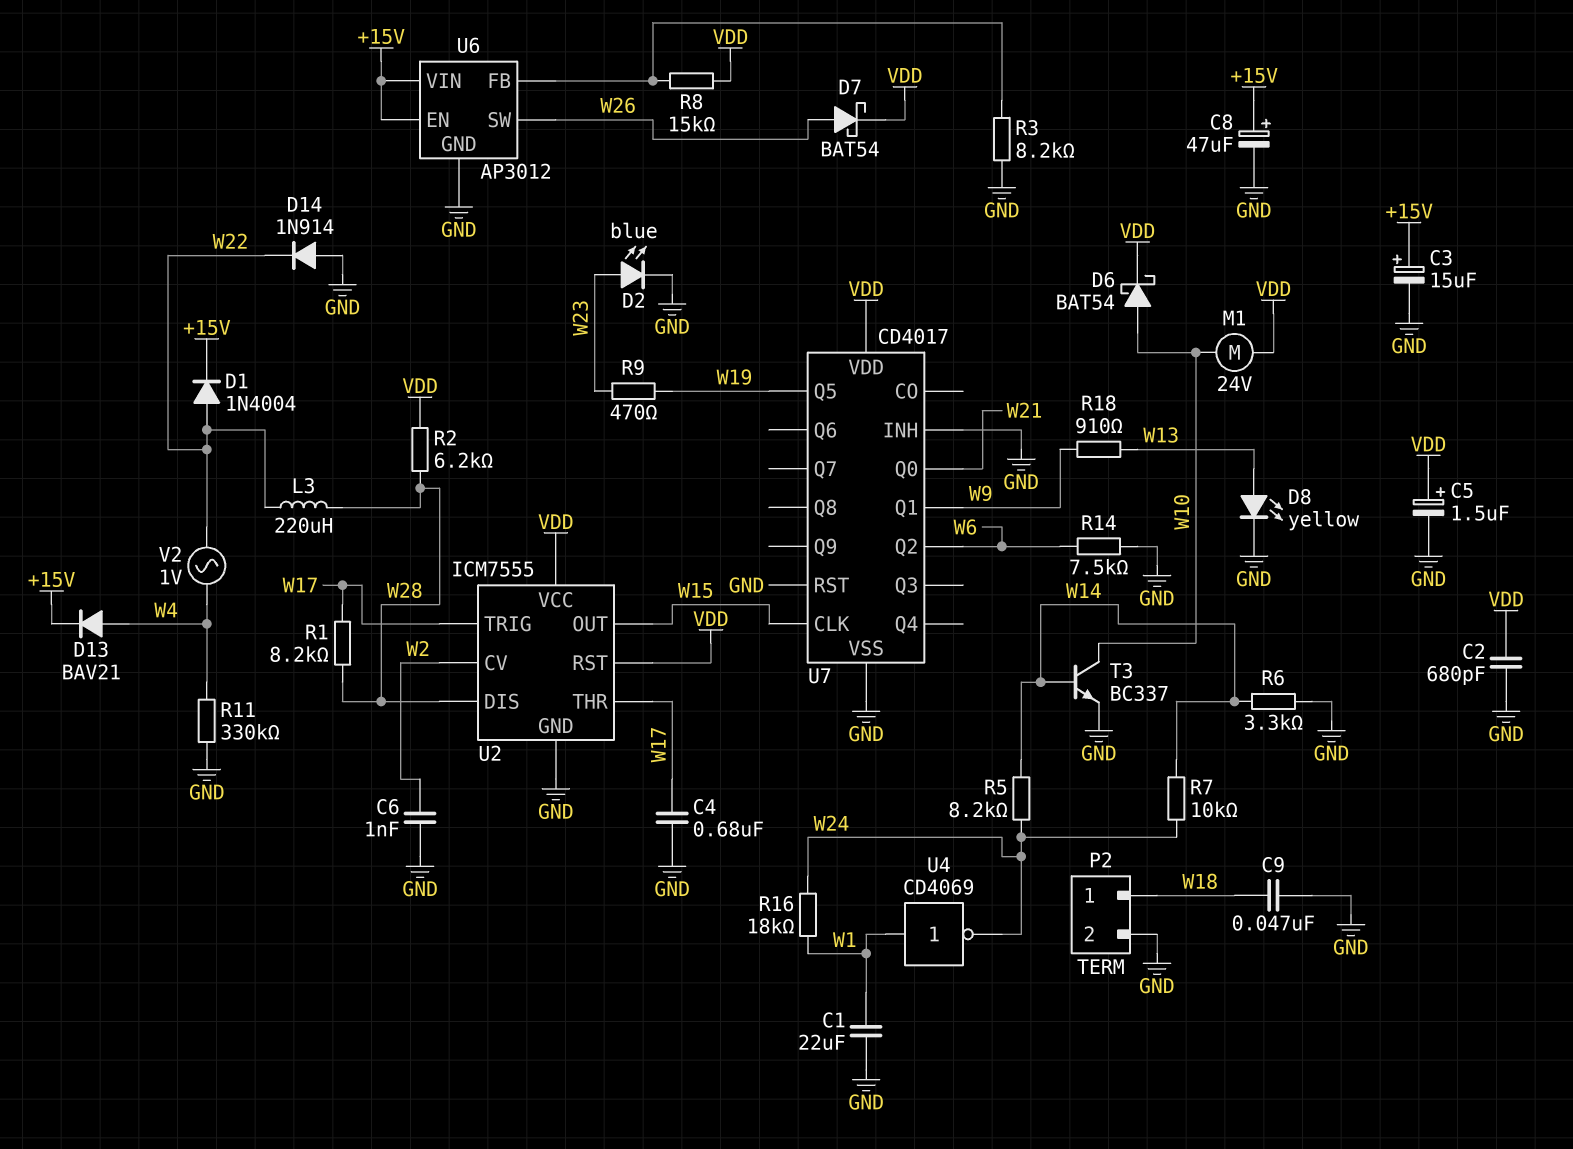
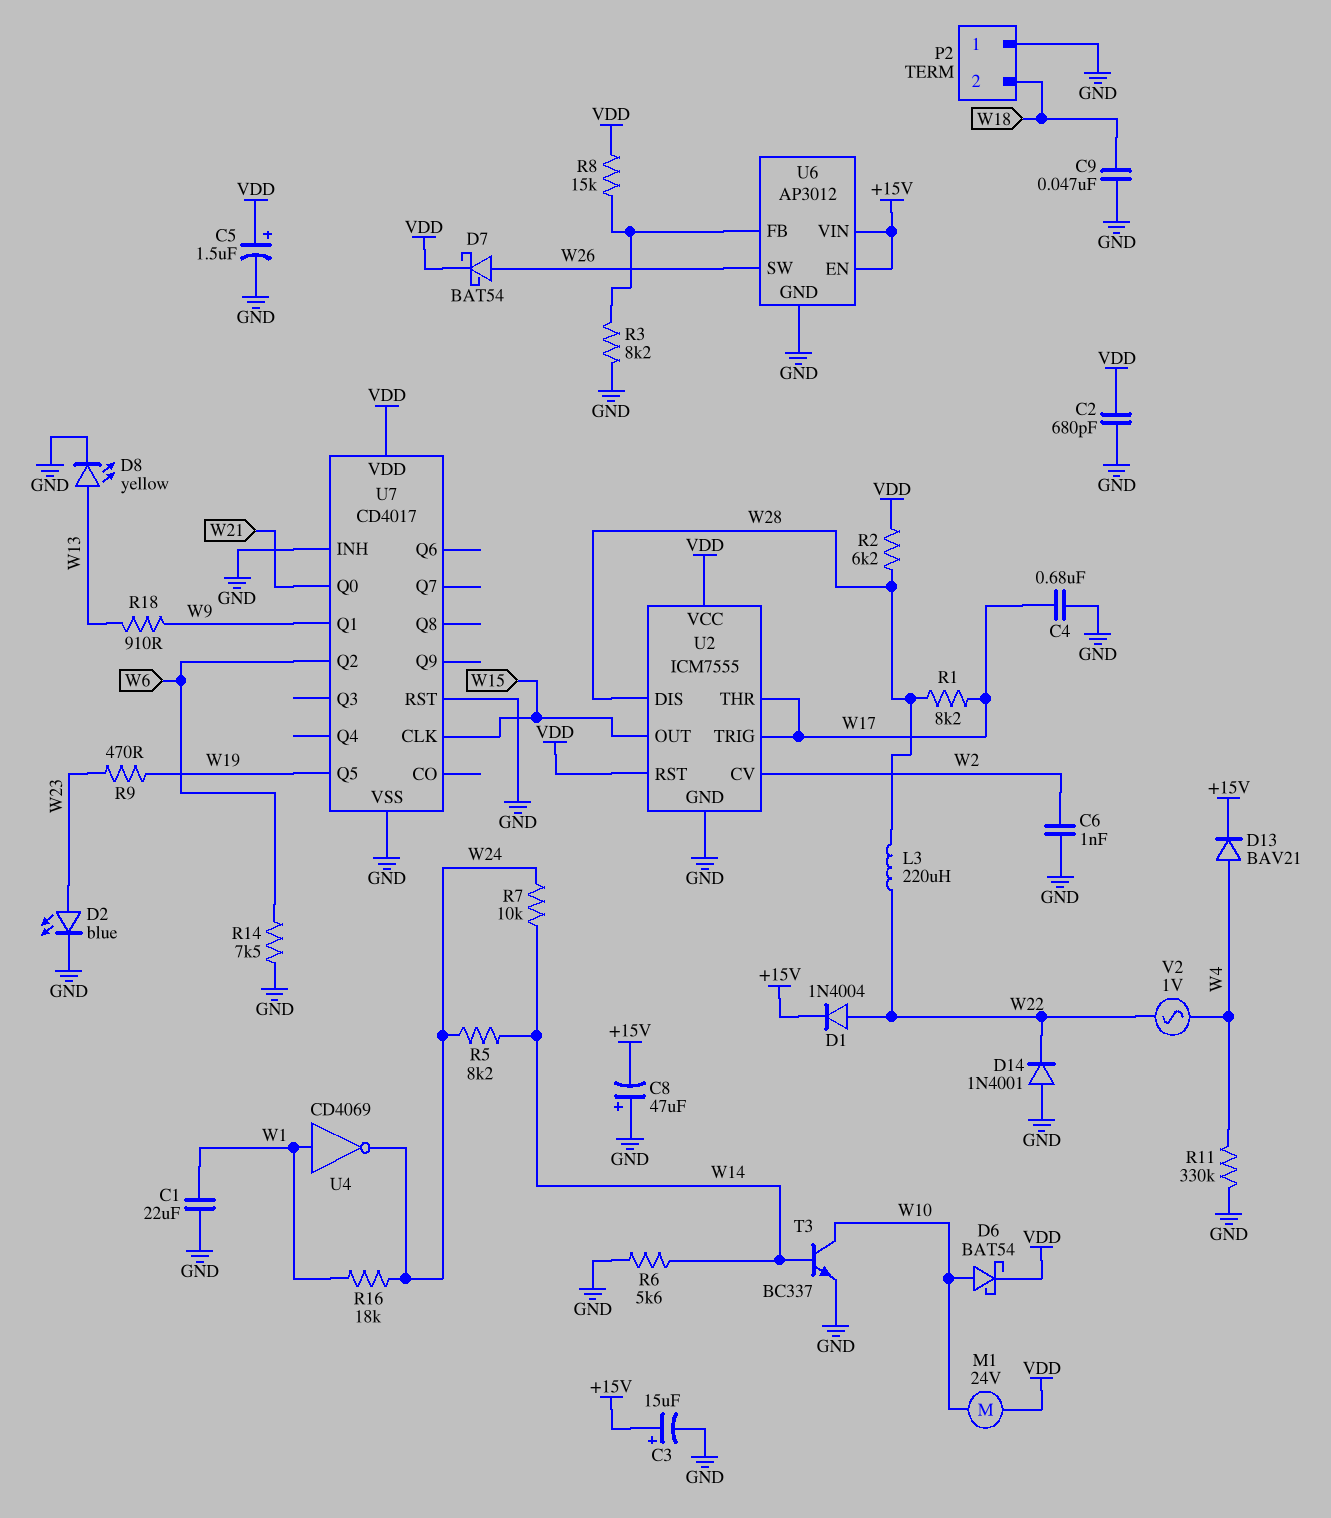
C8: 47uF (plus +15V, minus GND) -> 47uF (plus GND, minus +15V)
D14: diode 1N914 (A GND, K W22) -> diode 1N4001 (A GND, K W22)
P2 pin 1: W18 -> GND
P2 pin 2: GND -> W18
R6: 3.3k (GND, W14) -> 5.6k (GND, W14)

